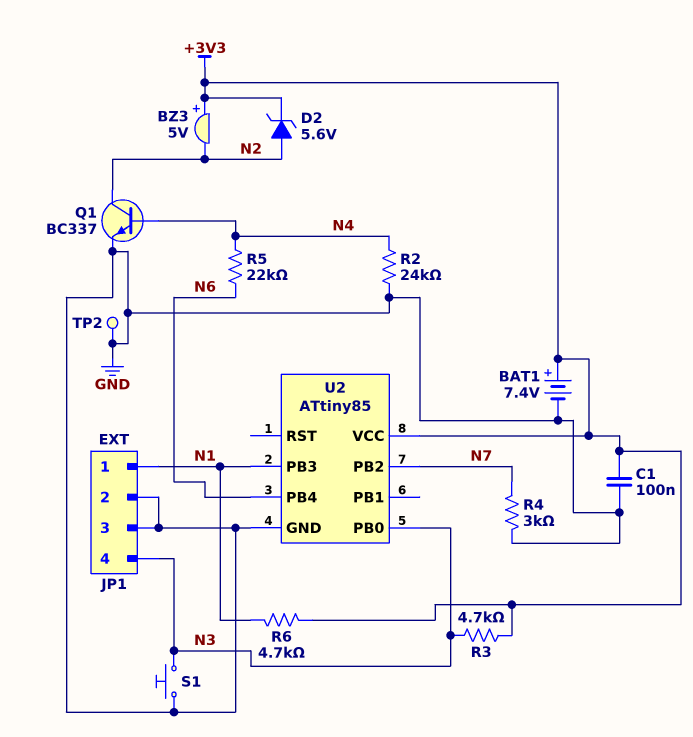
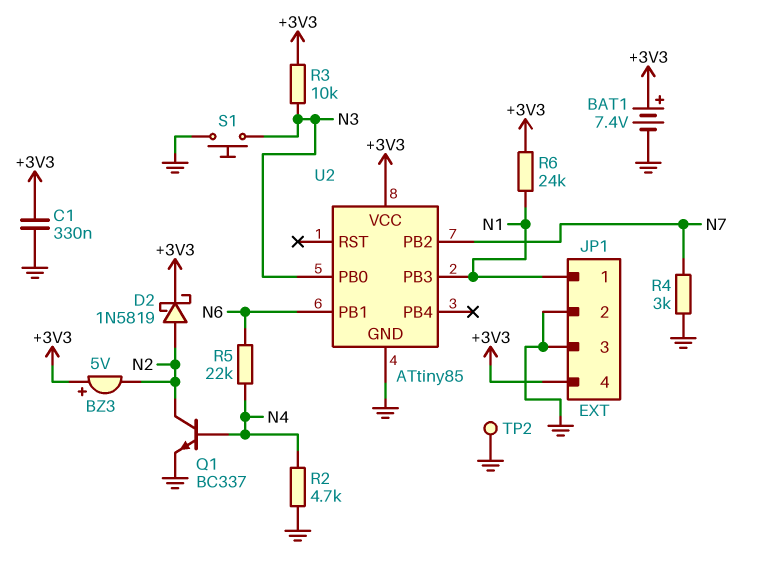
C1: 100nF (+3V3, GND) -> 330nF (+3V3, GND)
D2: zener 5.6V (A N2, K +3V3) -> schottky 1N5819 (A N2, K +3V3)
JP1 pin 4: N3 -> +3V3
R2: 24k (GND, N4) -> 4.7k (GND, N4)
R3: 4.7k (+3V3, N3) -> 10k (+3V3, N3)
R6: 4.7k (+3V3, N1) -> 24k (+3V3, N1)
U2 pin PB1: none -> N6
U2 pin PB4: N6 -> none

